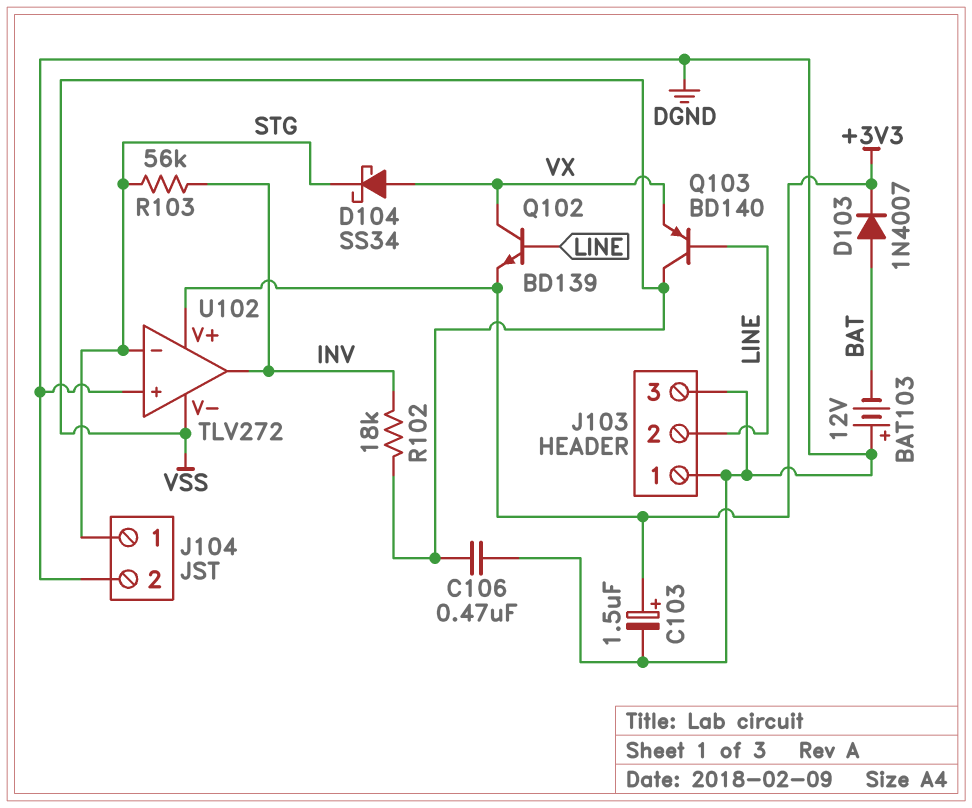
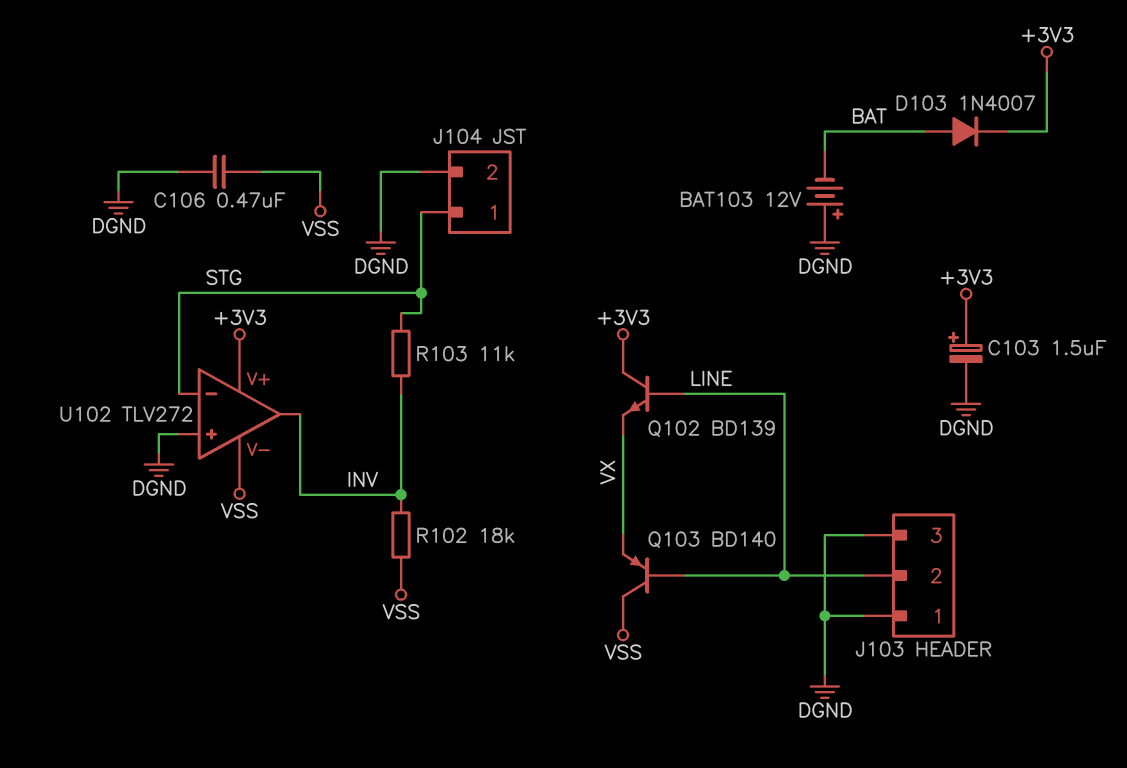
D104: schottky SS34 (A VX, K STG) -> none
Q102: NPN BD139 (B LINE, C VX, E +3V3) -> NPN BD139 (B LINE, C +3V3, E VX)
R103: 56k (INV, STG) -> 11k (INV, STG)

